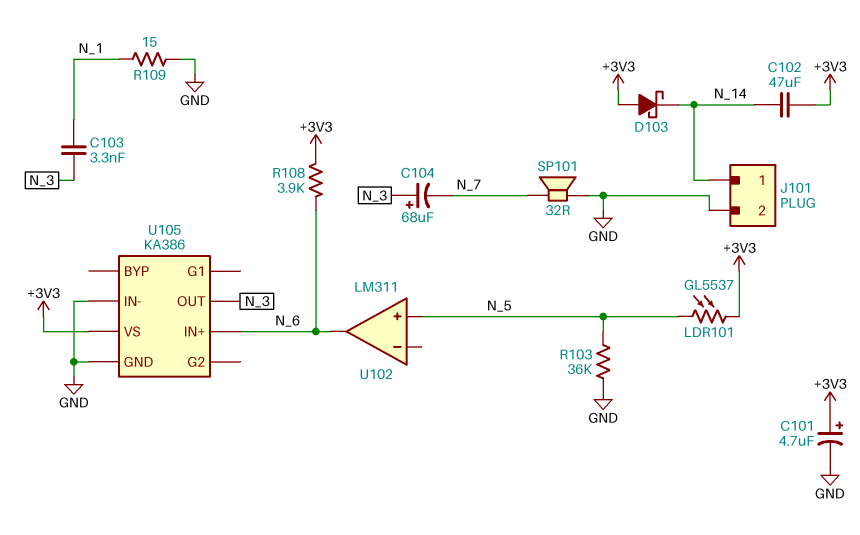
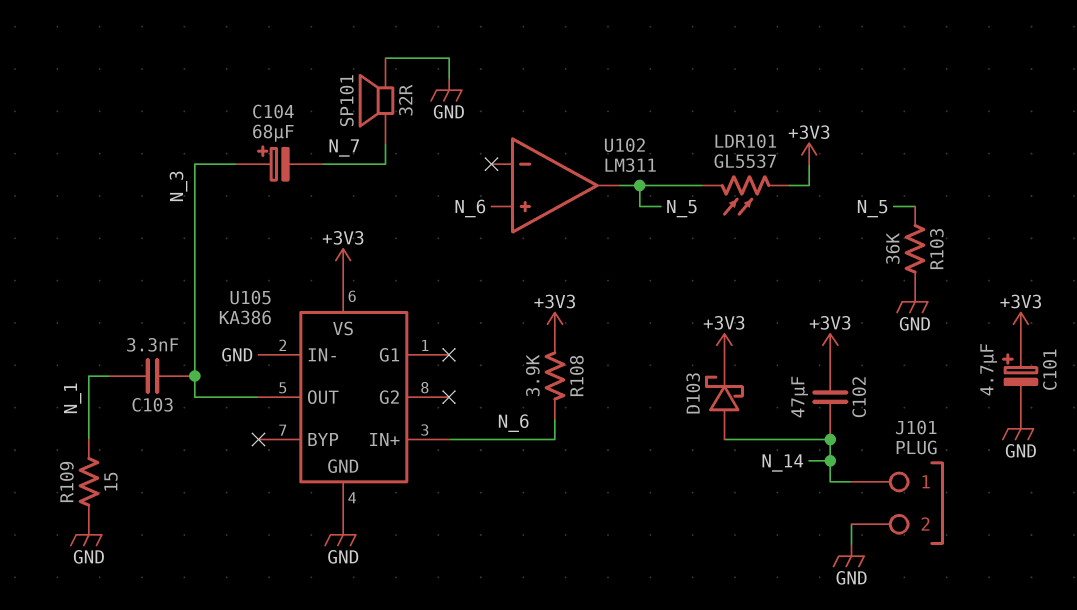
D103: schottky (A +3V3, K N_14) -> schottky (A N_14, K +3V3)
U102 pin in+: N_5 -> N_6
U102 pin out: N_6 -> N_5

